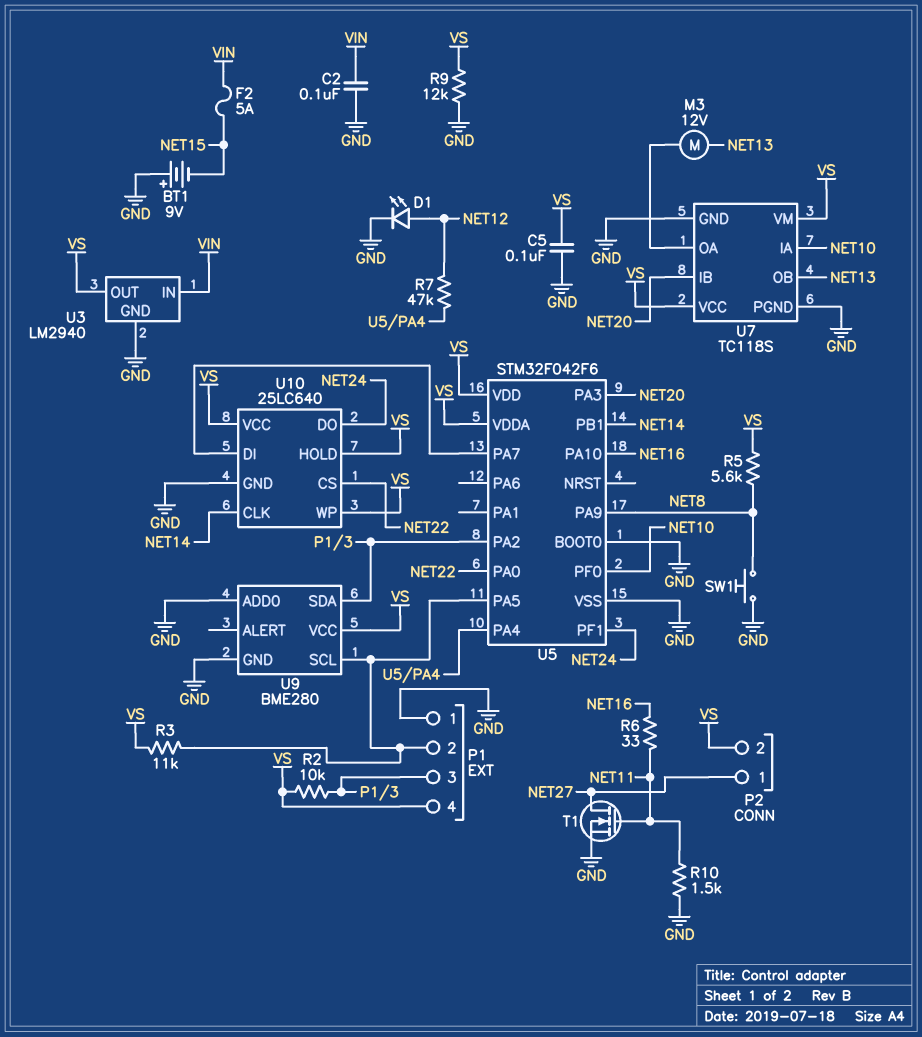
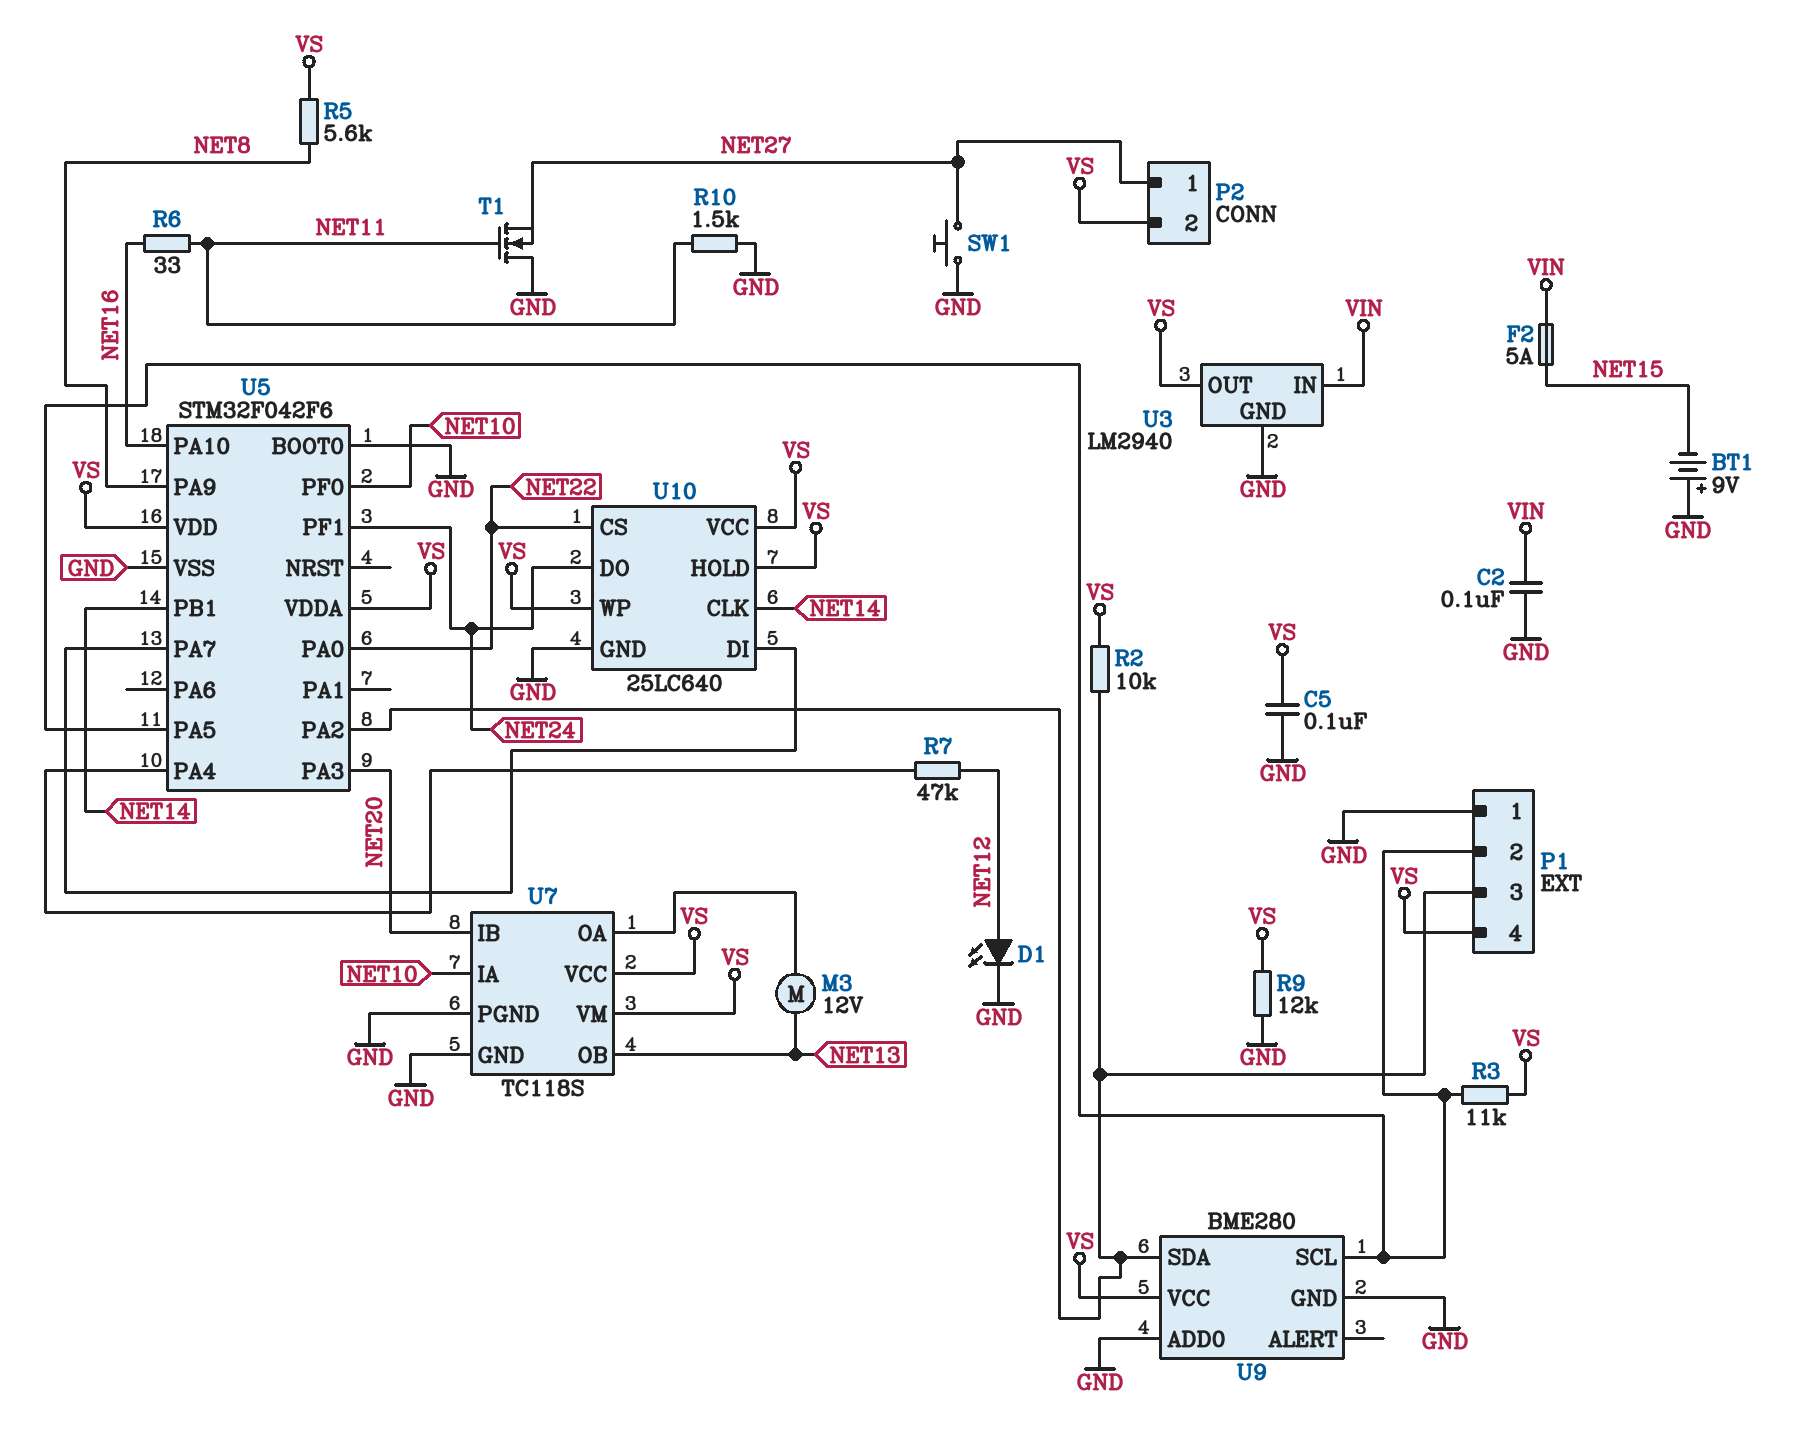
SW1: button (GND, NET8) -> button (GND, NET27)
T1: NMOS (G NET11, D NET27, S GND) -> NMOS (G NET11, D GND, S NET27)

